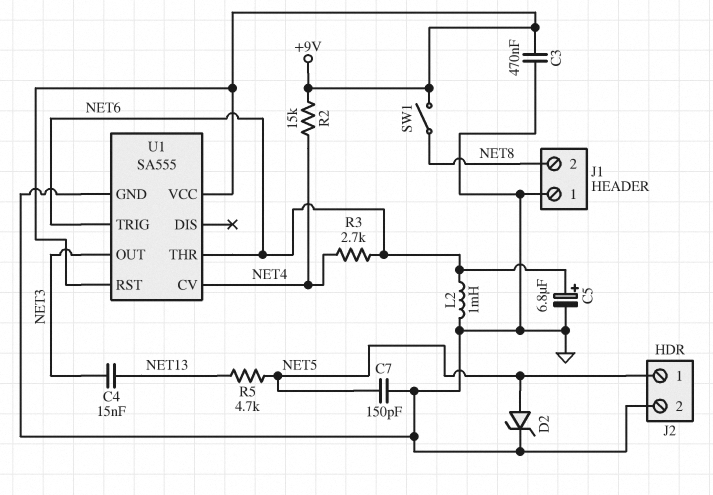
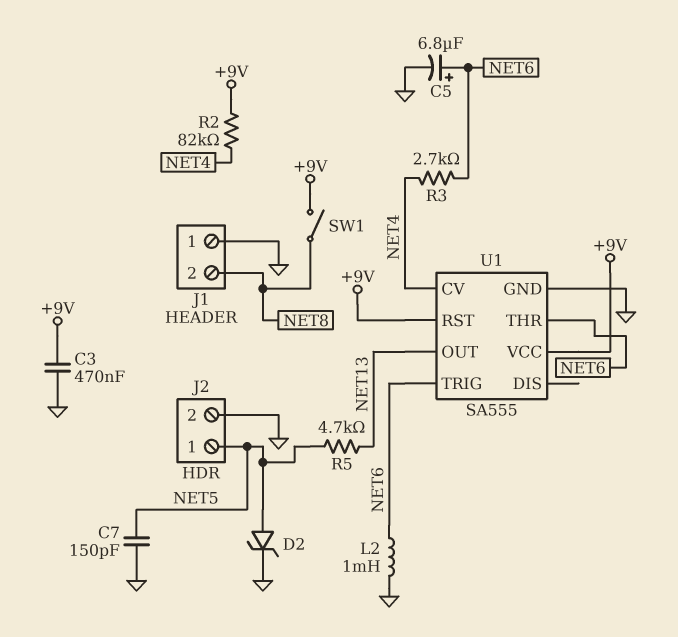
C4: 15nF (NET3, NET13) -> none
R2: 15k (+9V, NET4) -> 82k (+9V, NET4)
U1 pin OUT: NET3 -> NET13

